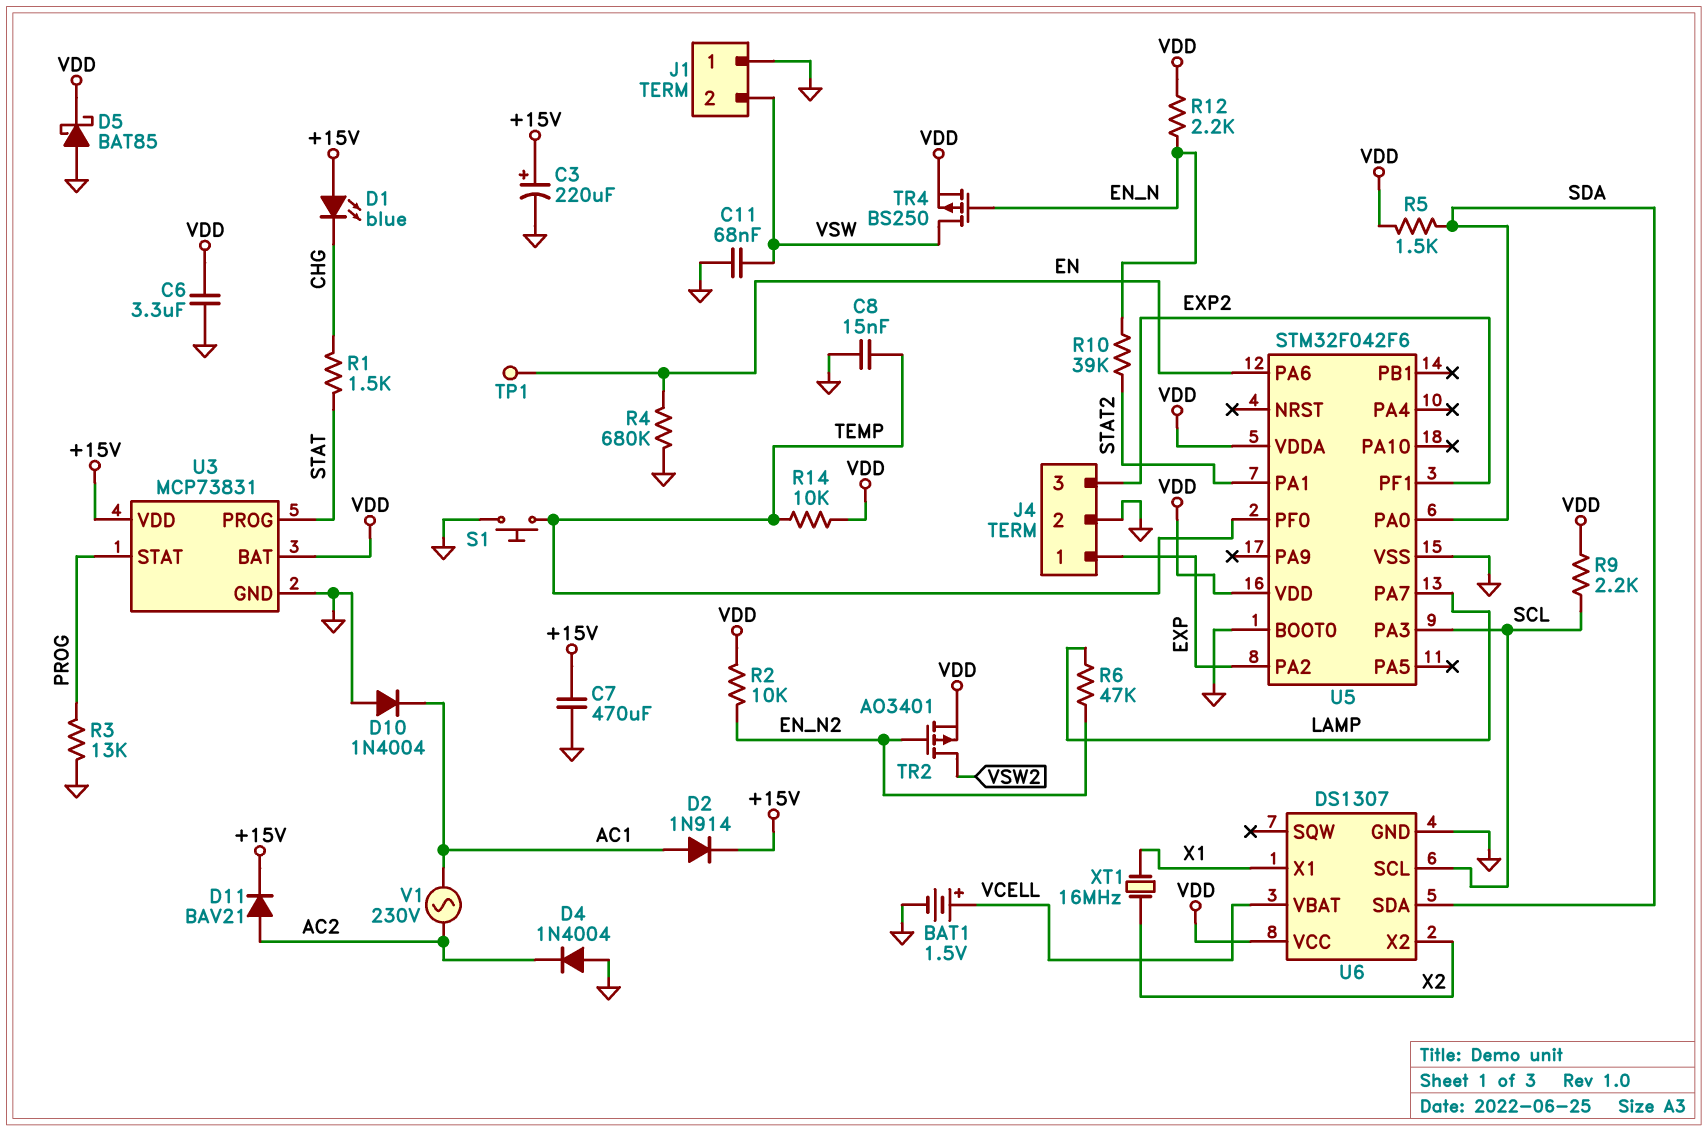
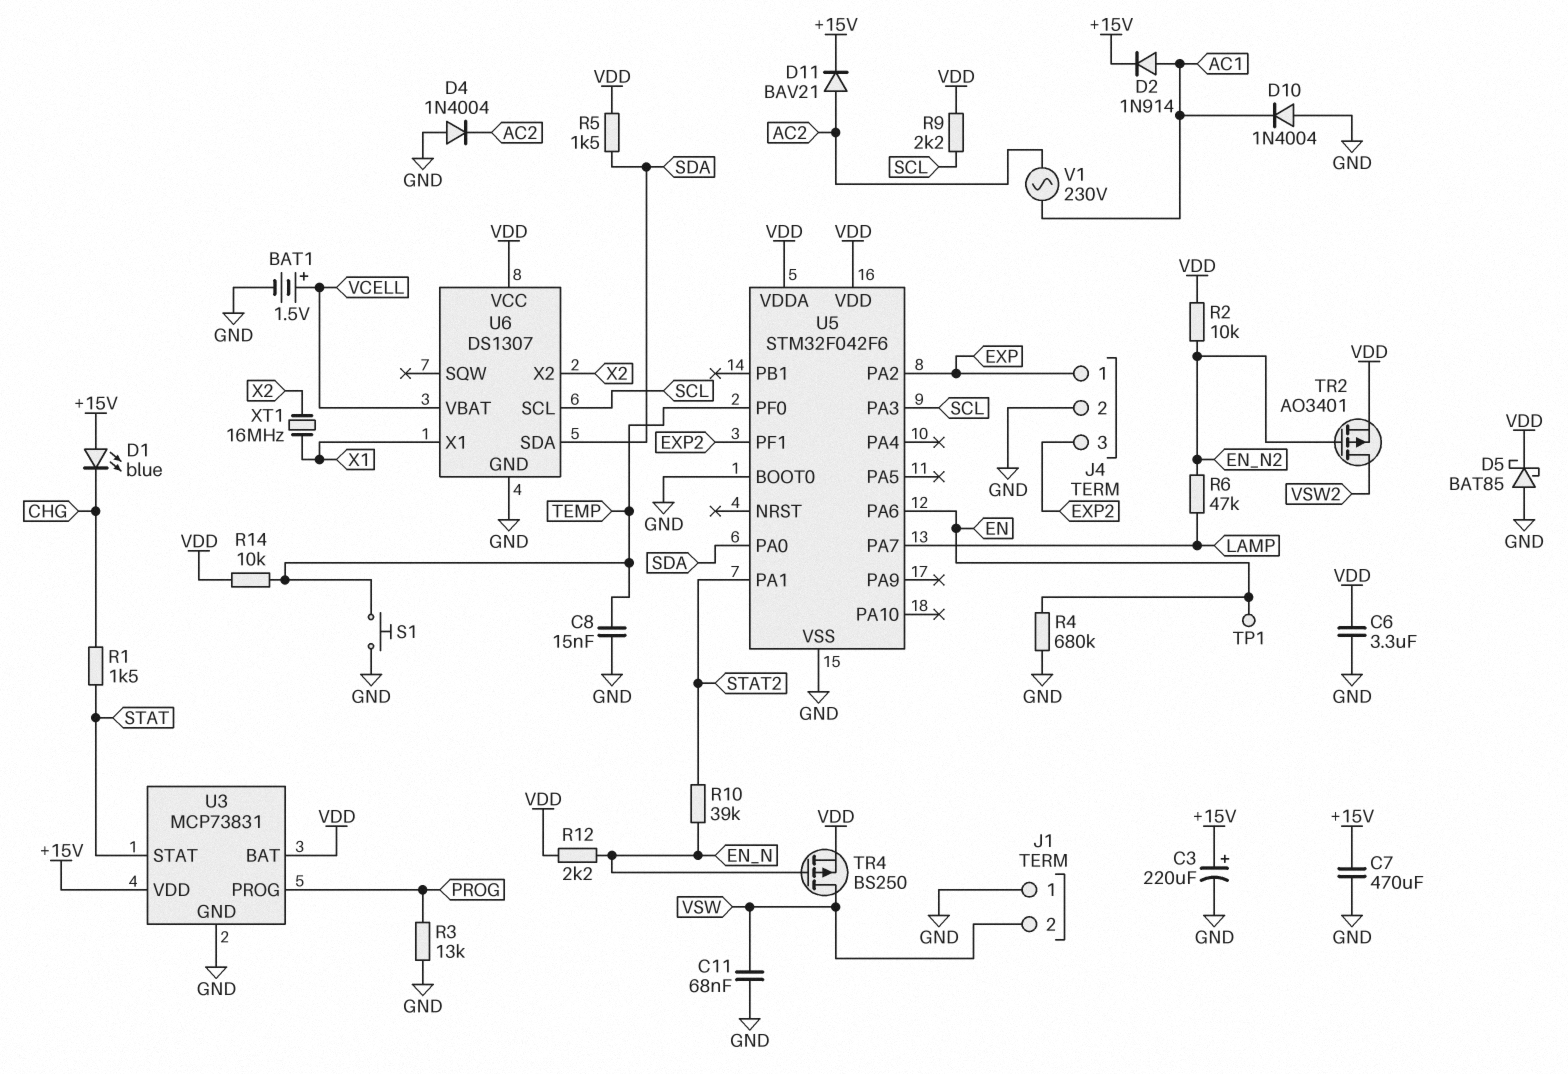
U3 pin PROG: STAT -> PROG
U3 pin STAT: PROG -> STAT

